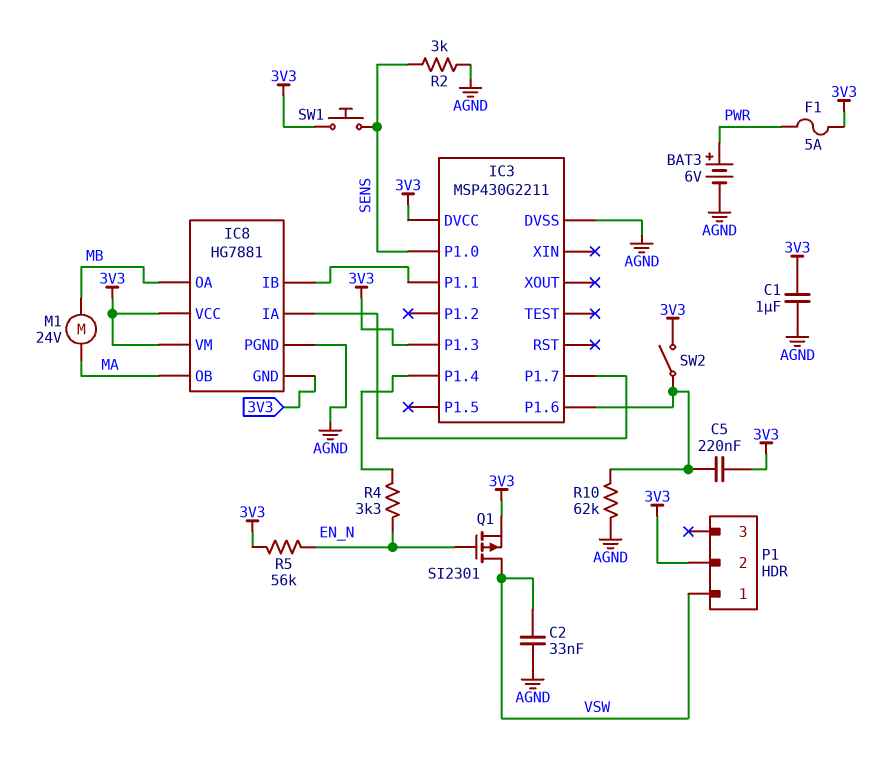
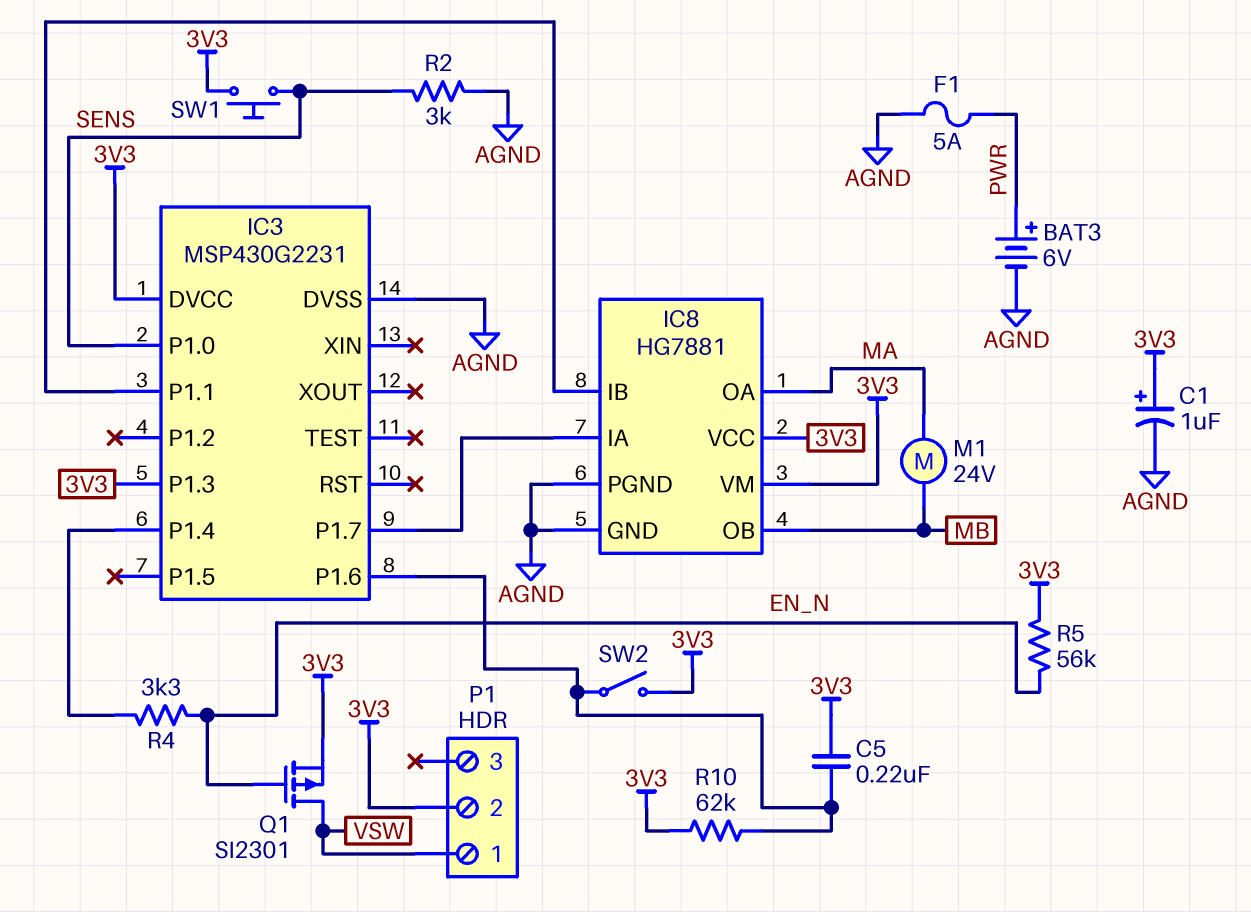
C1: 1uF (3V3, AGND) -> 1uF (plus 3V3, minus AGND)
C2: 33nF (AGND, VSW) -> none
F1: 5A (3V3, PWR) -> 5A (AGND, PWR)
IC3: MSP430G2211 -> MSP430G2231
IC8 pin GND: 3V3 -> AGND
IC8 pin OA: MB -> MA
IC8 pin OB: MA -> MB
R10: 62k (AGND, IC3/P1.6) -> 62k (3V3, IC3/P1.6)

